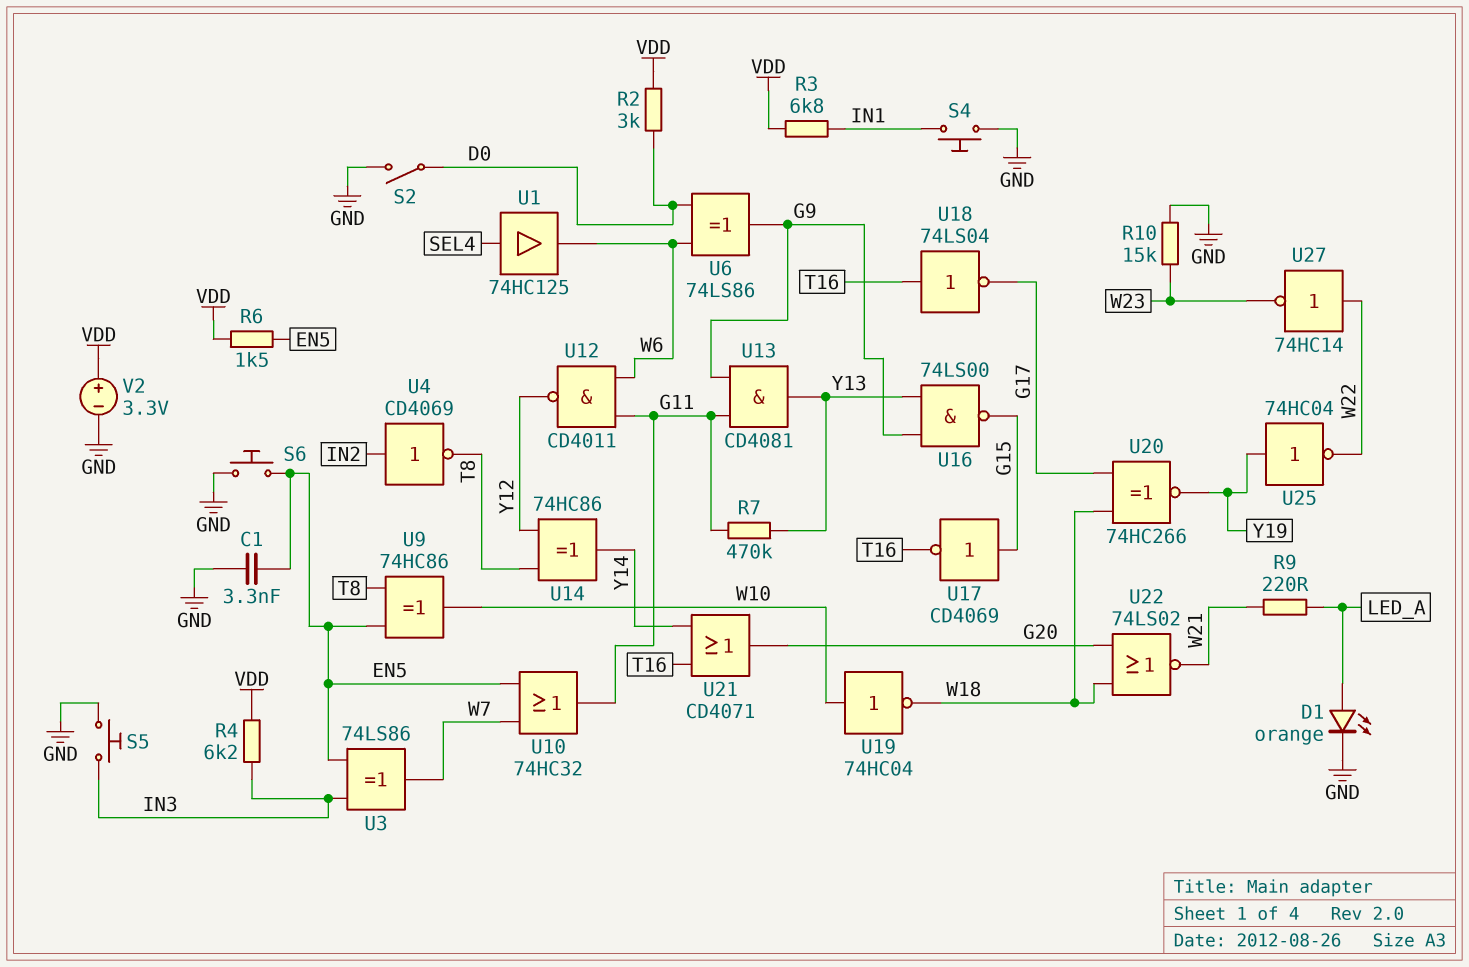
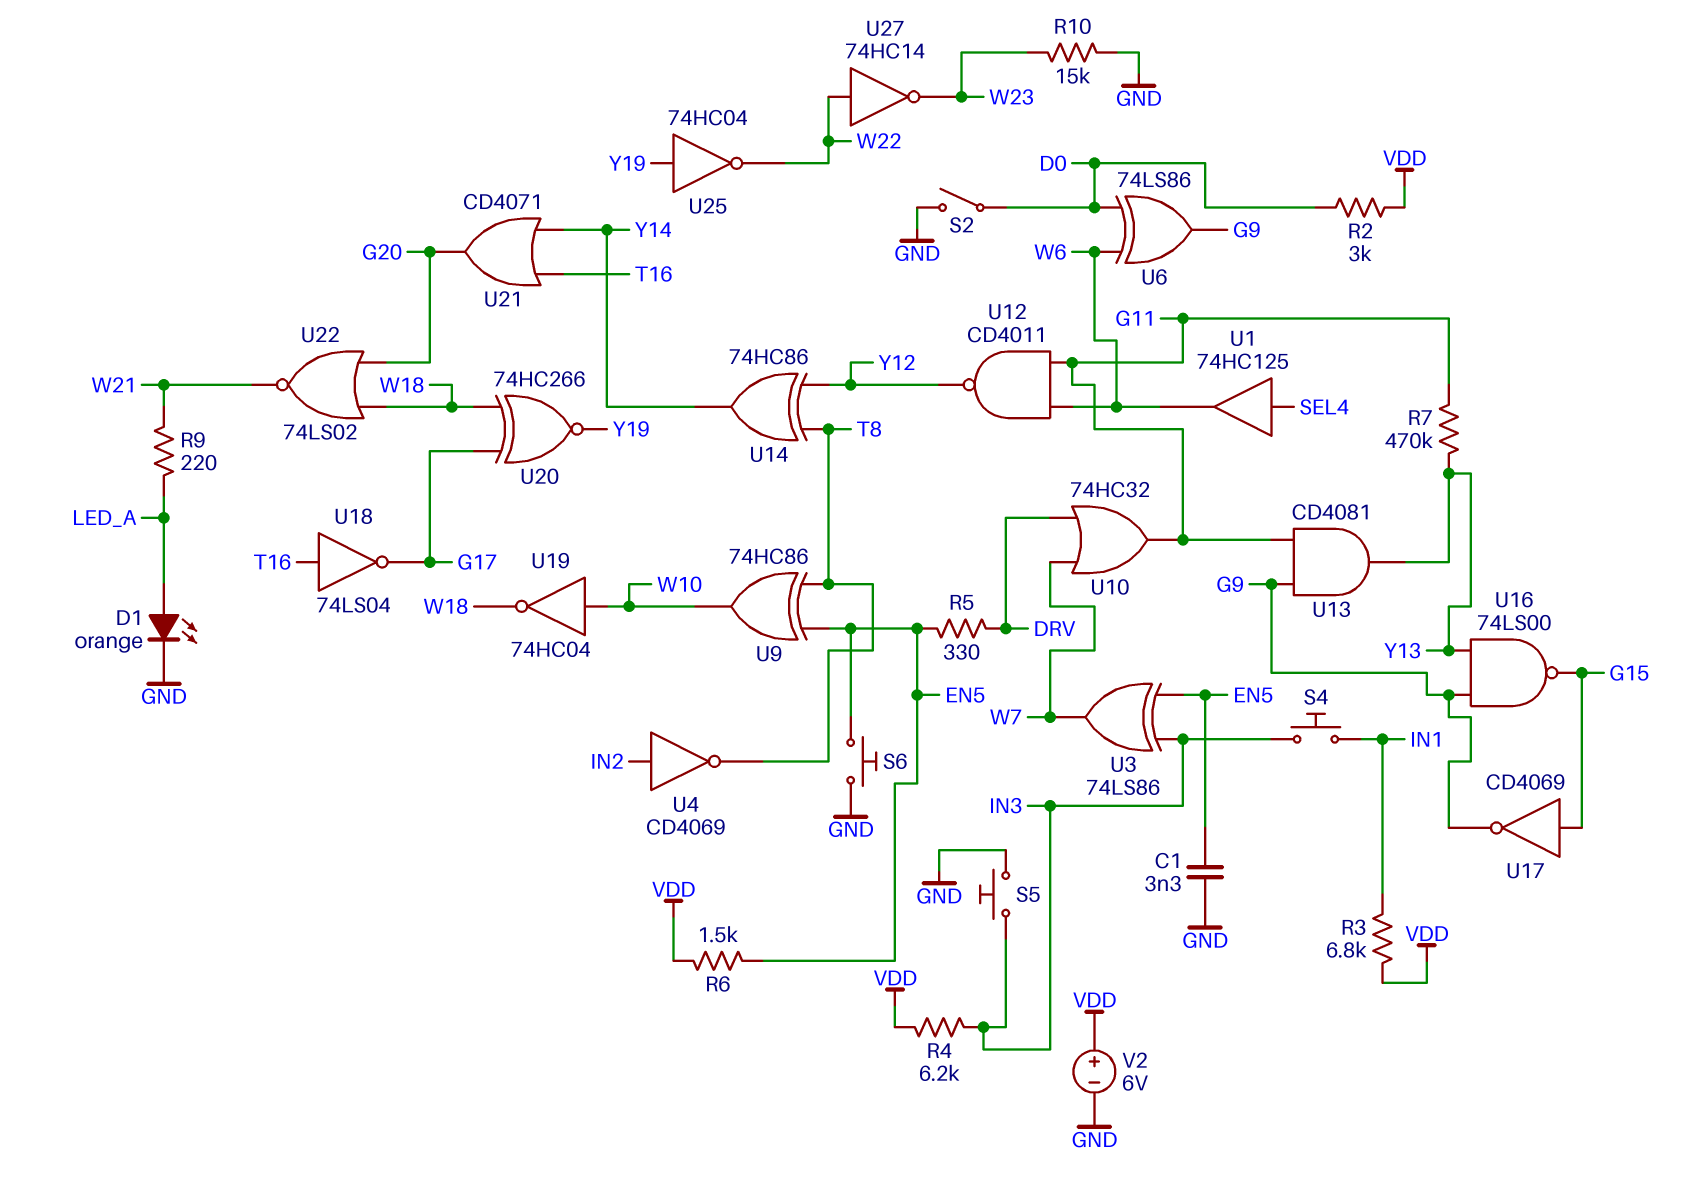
R5: none -> 330 (DRV, EN5)
S4: button (GND, IN1) -> button (IN1, IN3)
U10: OR 74HC32 (in EN5, in W7, out G11) -> OR 74HC32 (in DRV, in W7, out G11)
U17: NOT CD4069 (in G15, out T16) -> NOT CD4069 (in G15, out G9)
V2: 3.3V (plus VDD, minus GND) -> 6V (plus VDD, minus GND)

